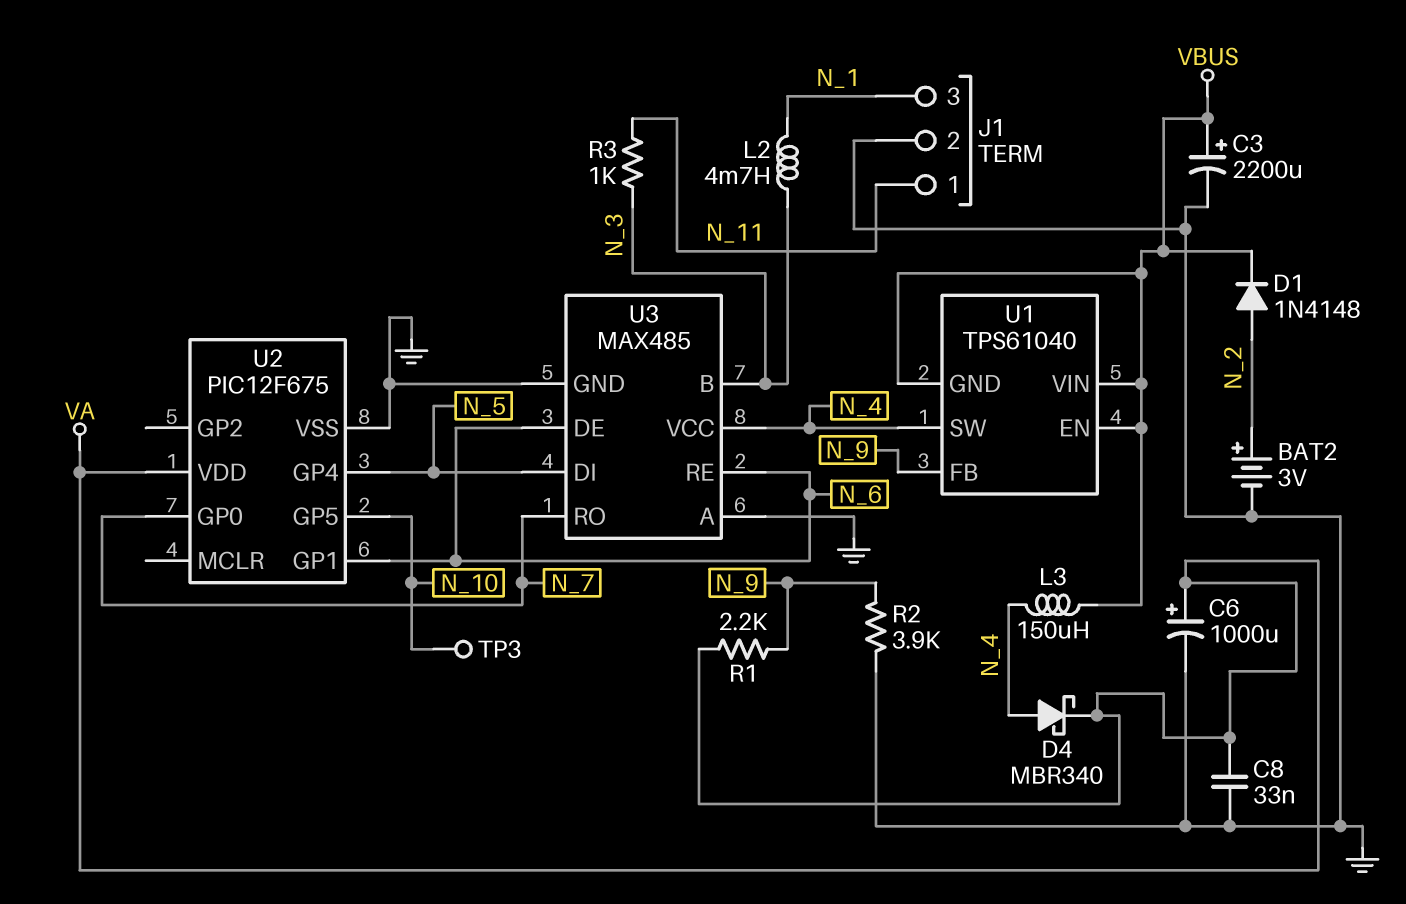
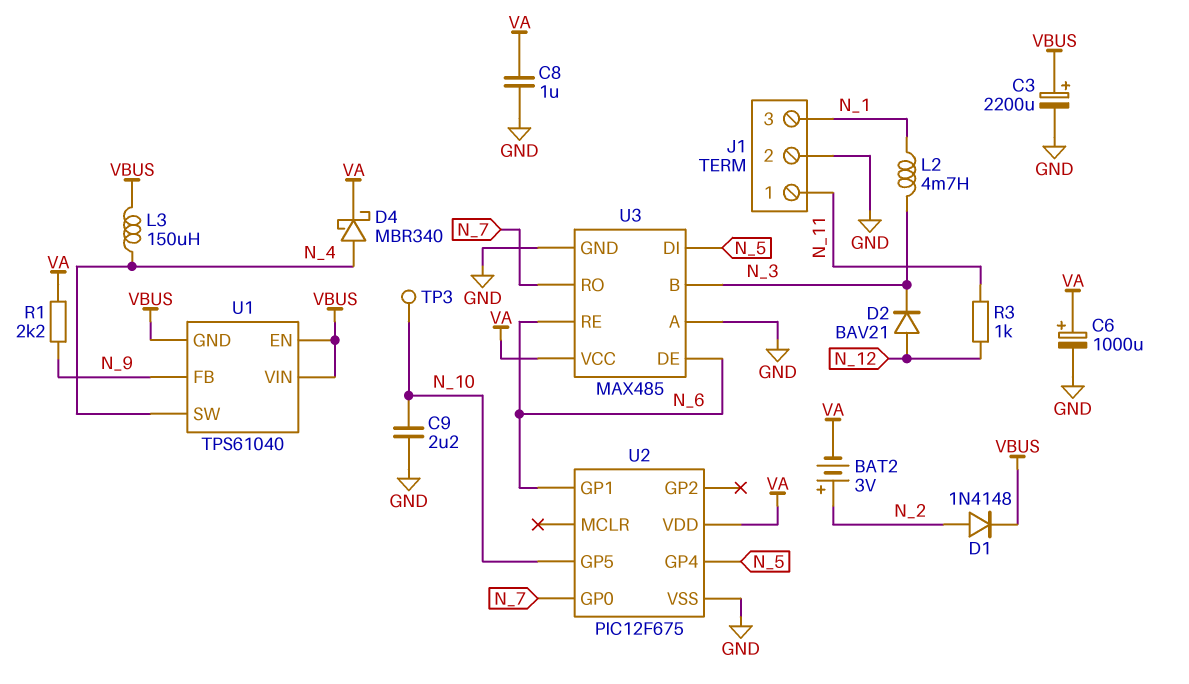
BAT2: 3V (plus N_2, minus GND) -> 3V (plus N_2, minus VA)
C8: 33nF (GND, VA) -> 1uF (GND, VA)
C9: none -> 2.2uF (GND, N_10)
D2: none -> diode BAV21 (A N_12, K N_3)
R2: 3.9k (GND, N_9) -> none
R3: 1k (N_3, N_11) -> 1k (N_11, N_12)
U3 pin VCC: N_4 -> VA

